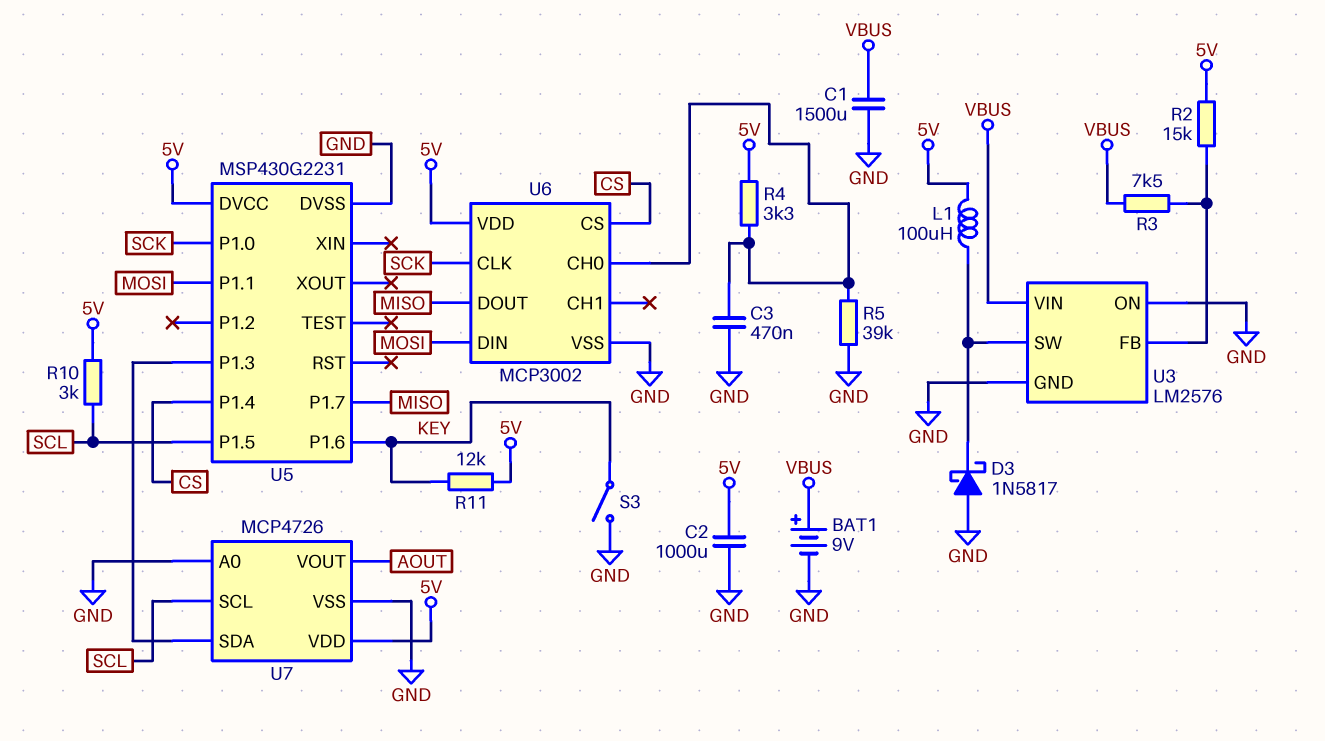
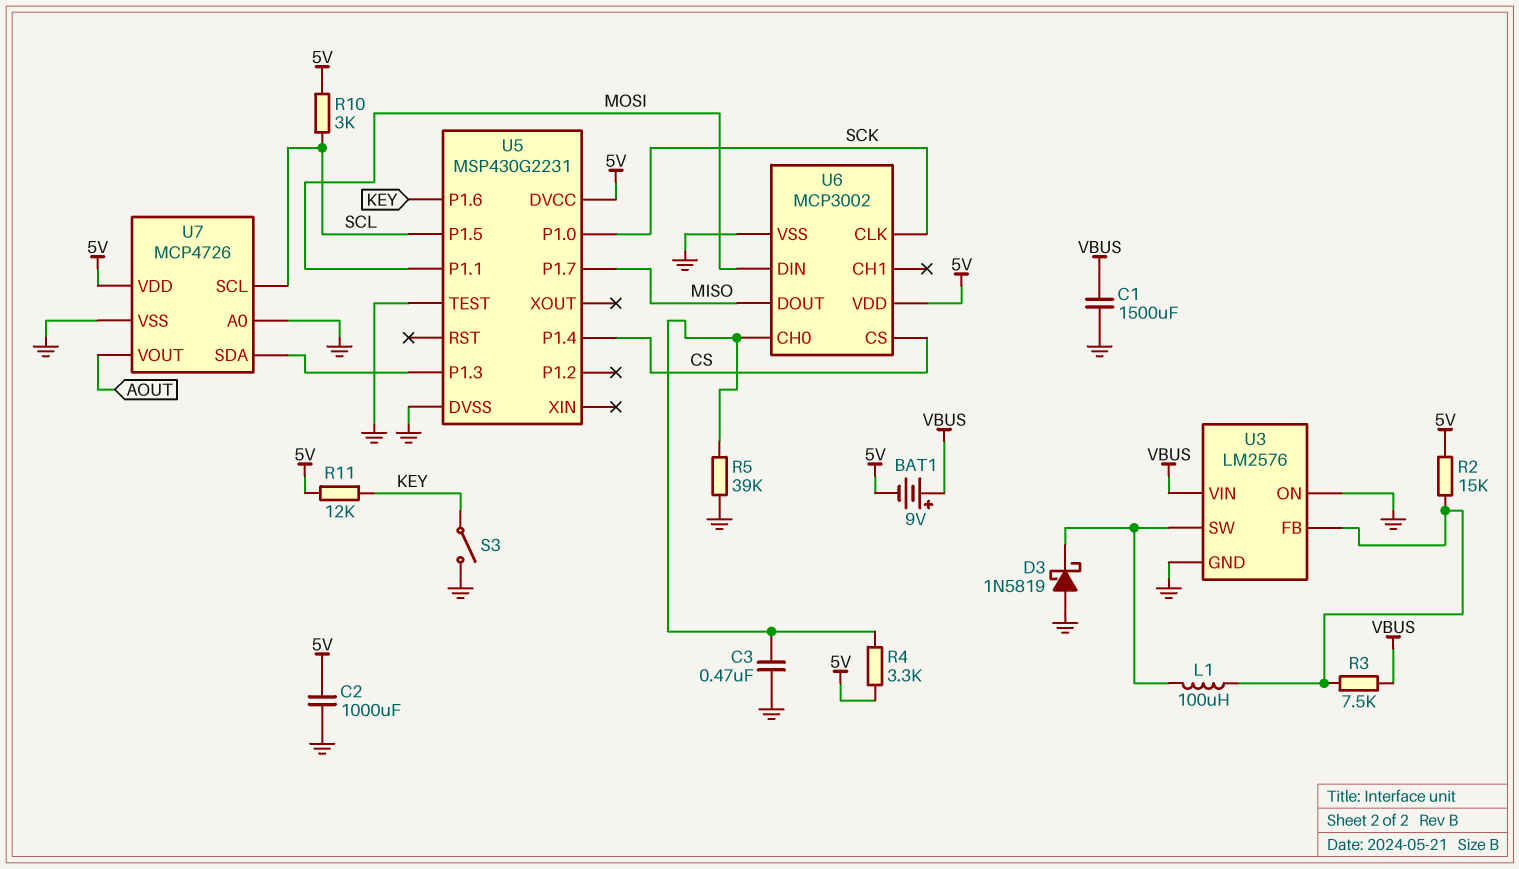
BAT1: 9V (plus VBUS, minus GND) -> 9V (plus VBUS, minus 5V)
D3: schottky 1N5817 (A GND, K U3/SW) -> schottky 1N5819 (A GND, K U3/SW)
L1: 100uH (5V, U3/SW) -> 100uH (U3/FB, U3/SW)
U5 pin TEST: none -> GND

